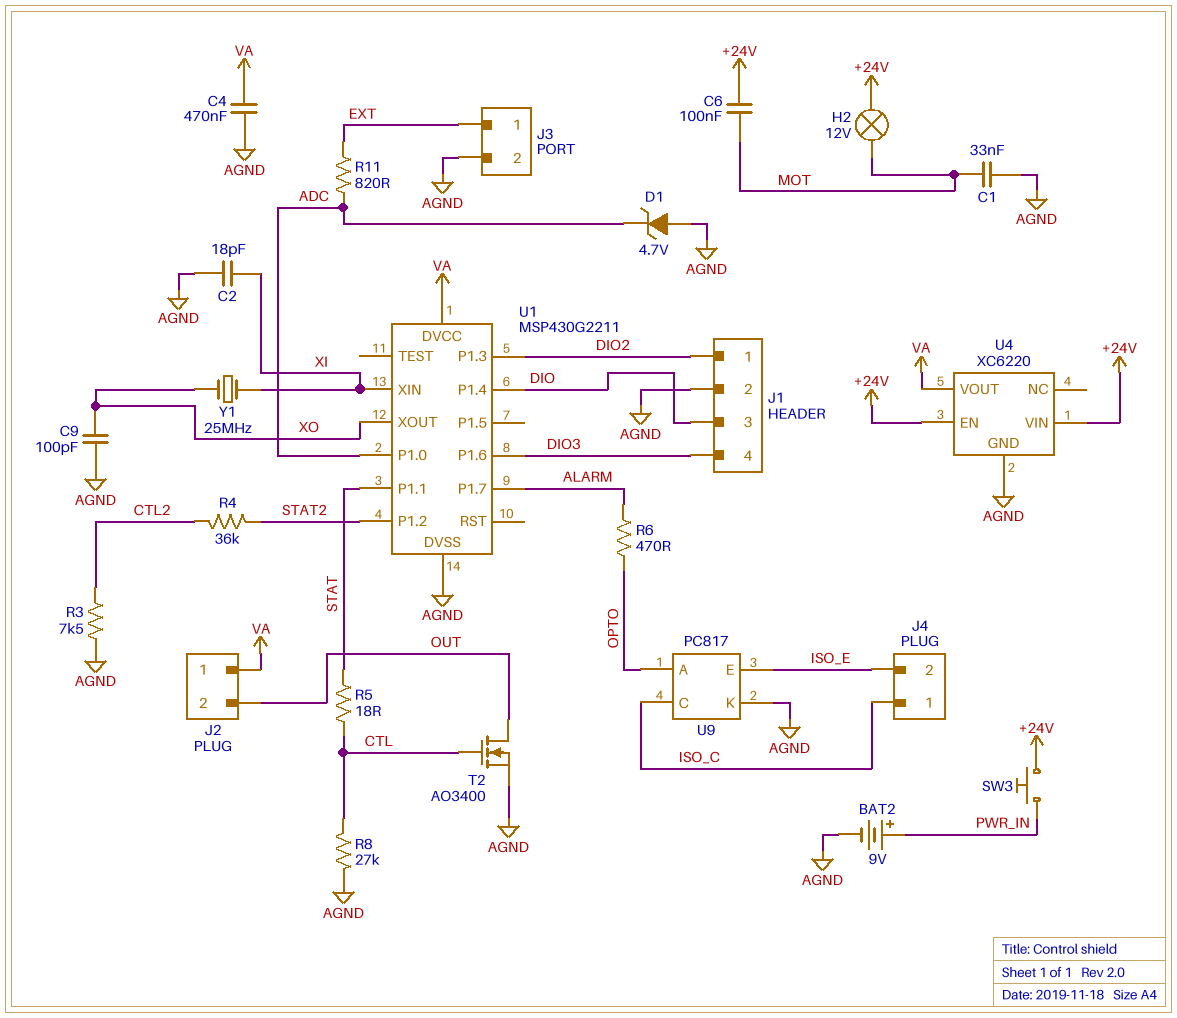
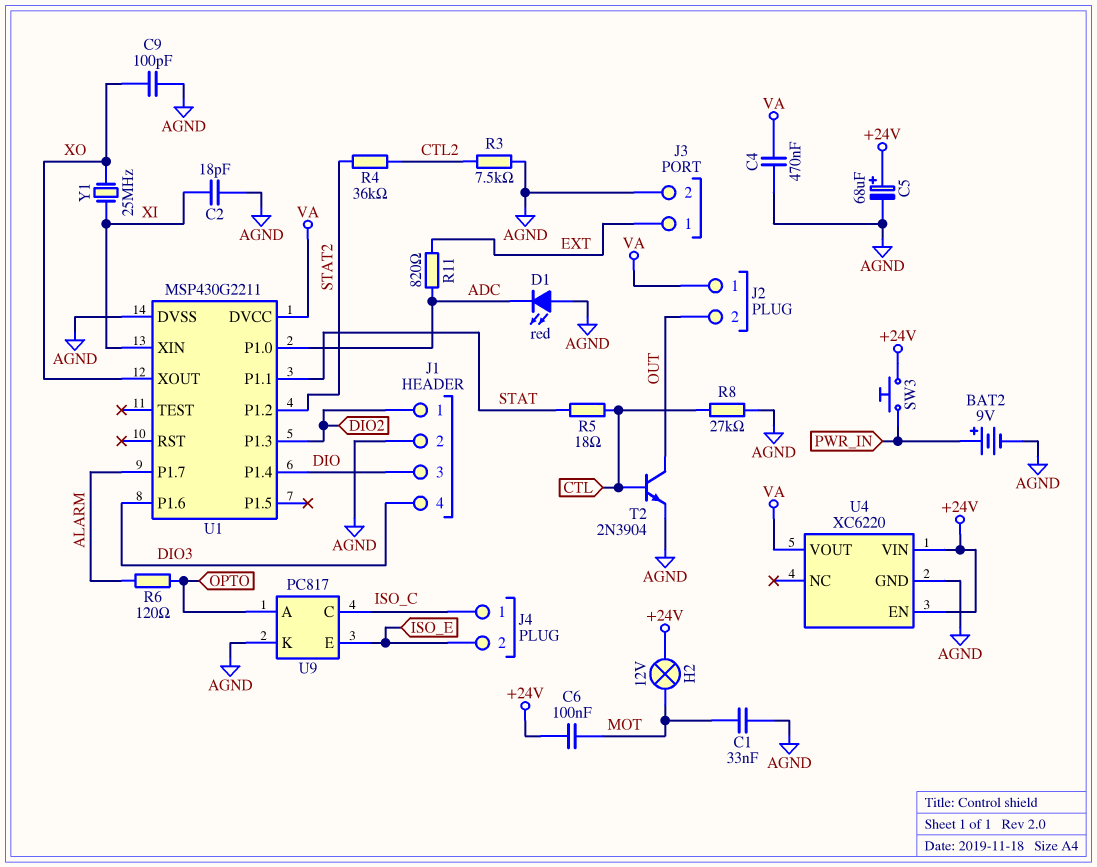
C5: none -> 68uF (plus +24V, minus AGND)
D1: zener 4.7V (A AGND, K ADC) -> LED red (A AGND, K ADC)
R6: 470 (ALARM, OPTO) -> 120 (ALARM, OPTO)
T2: NMOS AO3400 (G CTL, D OUT, S AGND) -> NPN 2N3904 (B CTL, C OUT, E AGND)

